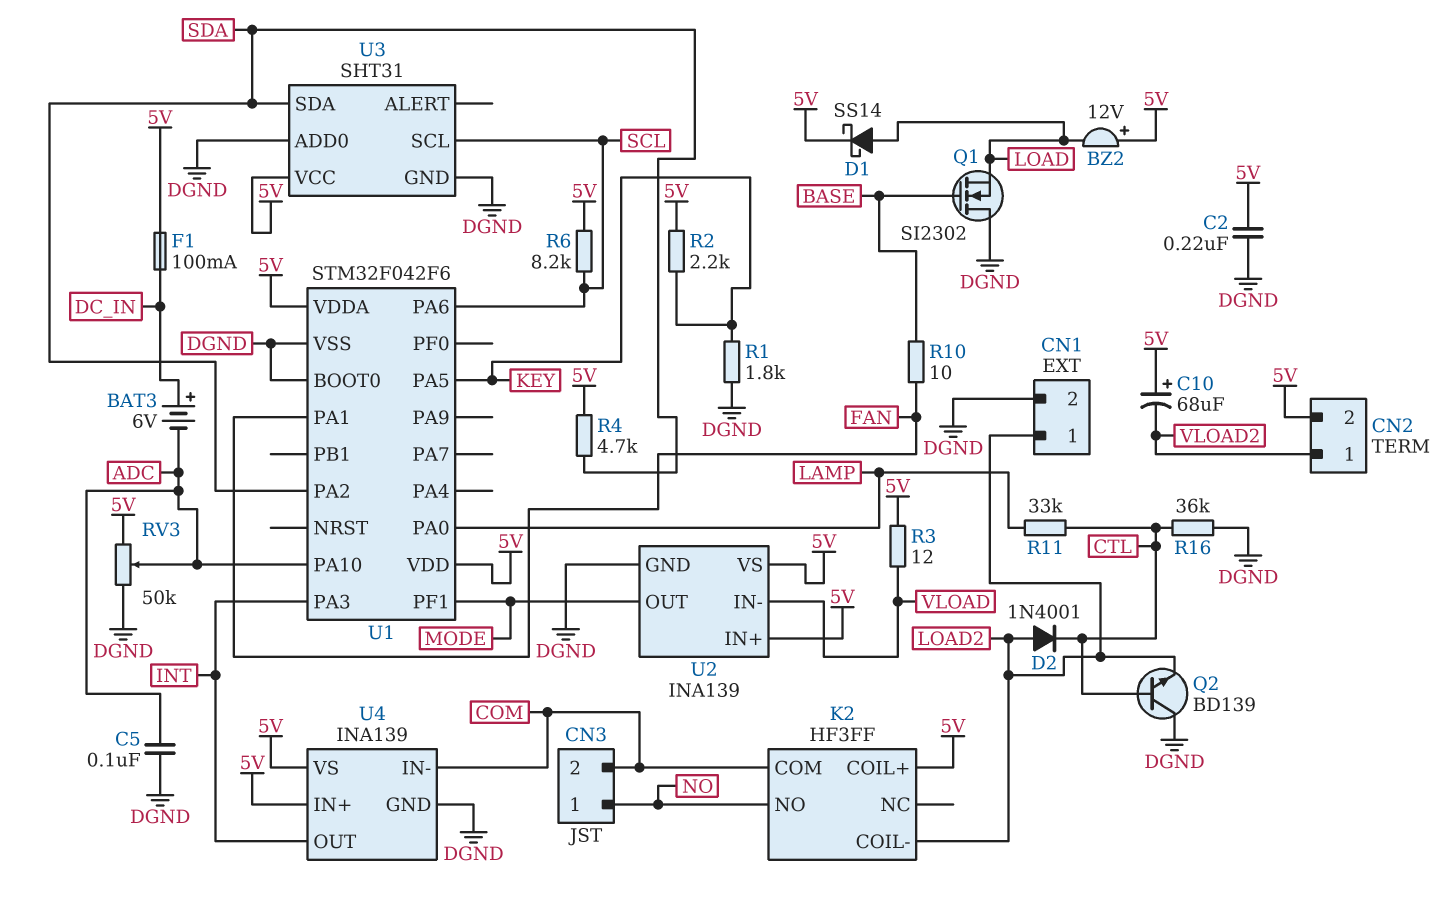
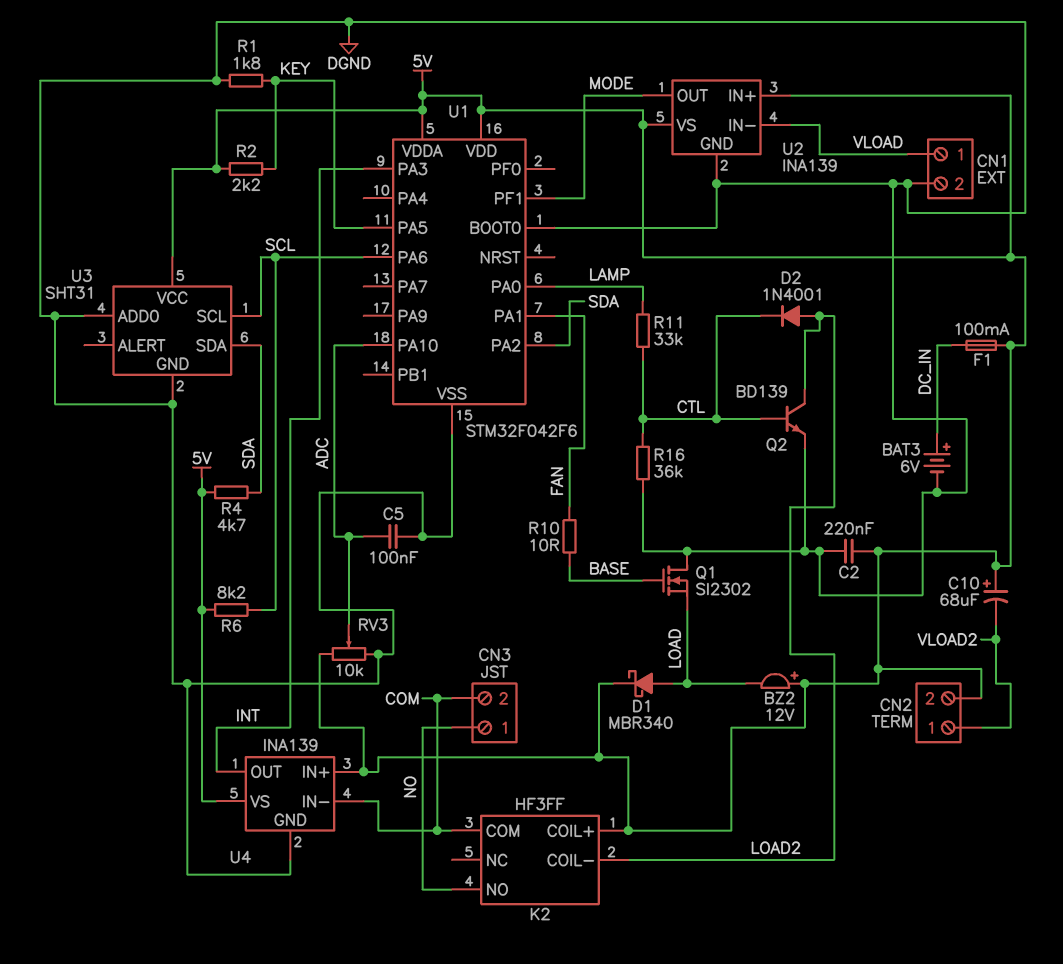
BAT3: 6V (plus DC_IN, minus ADC) -> 6V (plus DC_IN, minus DGND)
CN1 pin 1: LOAD2 -> VLOAD
D1: schottky SS14 (A LOAD, K 5V) -> schottky MBR340 (A LOAD, K 5V)
Q2: NPN BD139 (B CTL, C DGND, E LOAD2) -> NPN BD139 (B CTL, C LOAD2, E DGND)
R3: 12 (5V, VLOAD) -> none
RV3: 50k (5V, DGND, wiper ADC) -> 10k (5V, DGND, wiper ADC)

